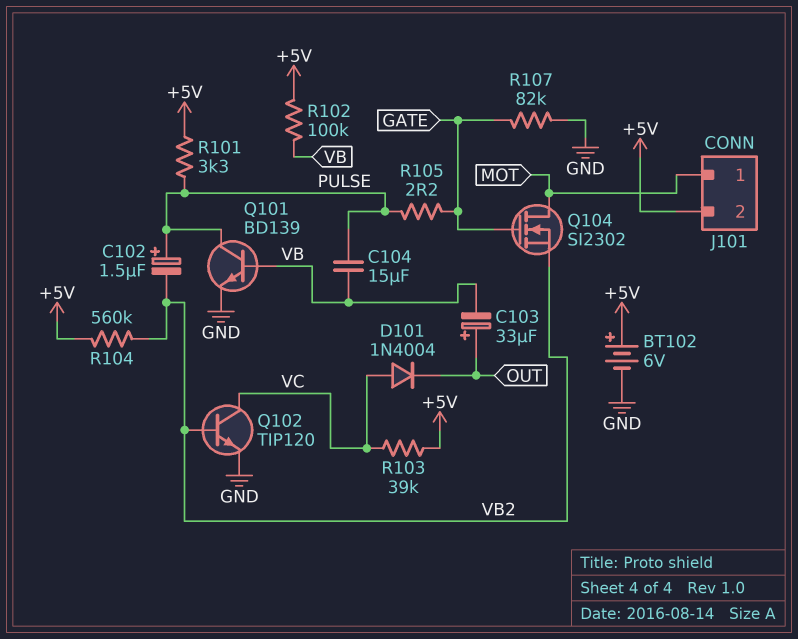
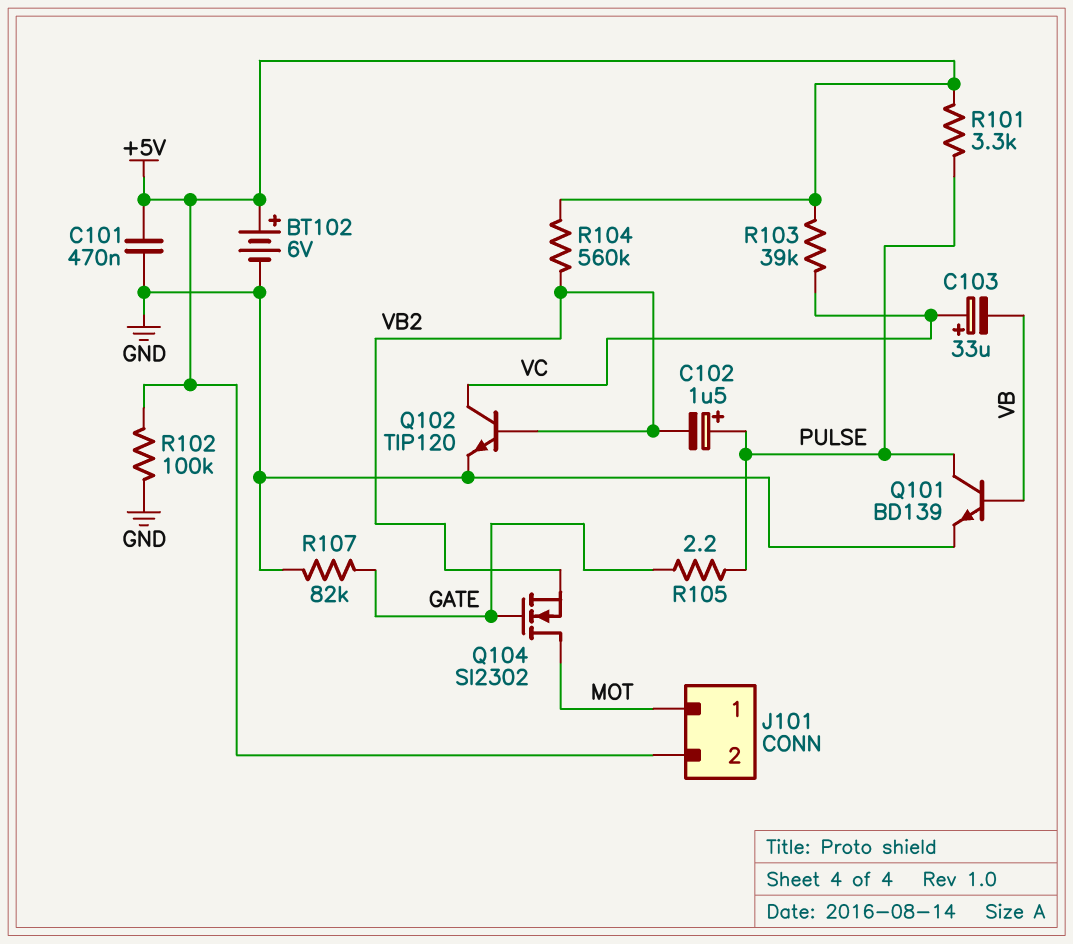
C101: none -> 470nF (+5V, GND)
C103: 33uF (plus OUT, minus VB) -> 33uF (plus VC, minus VB)
C104: 15uF (PULSE, VB) -> none
D101: diode 1N4004 (A VC, K OUT) -> none
R102: 100k (+5V, VB) -> 100k (+5V, GND)

